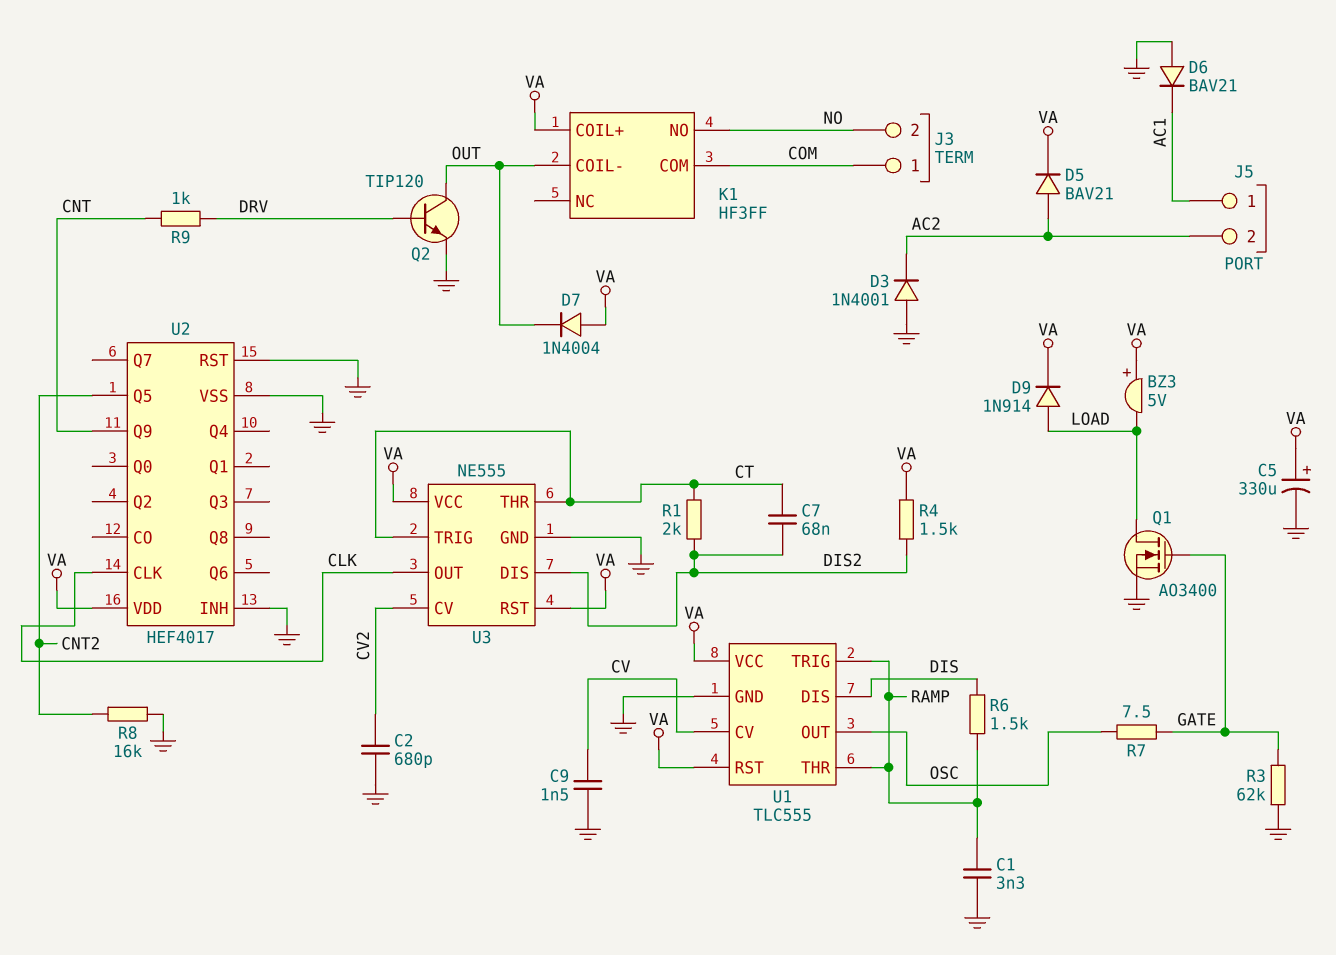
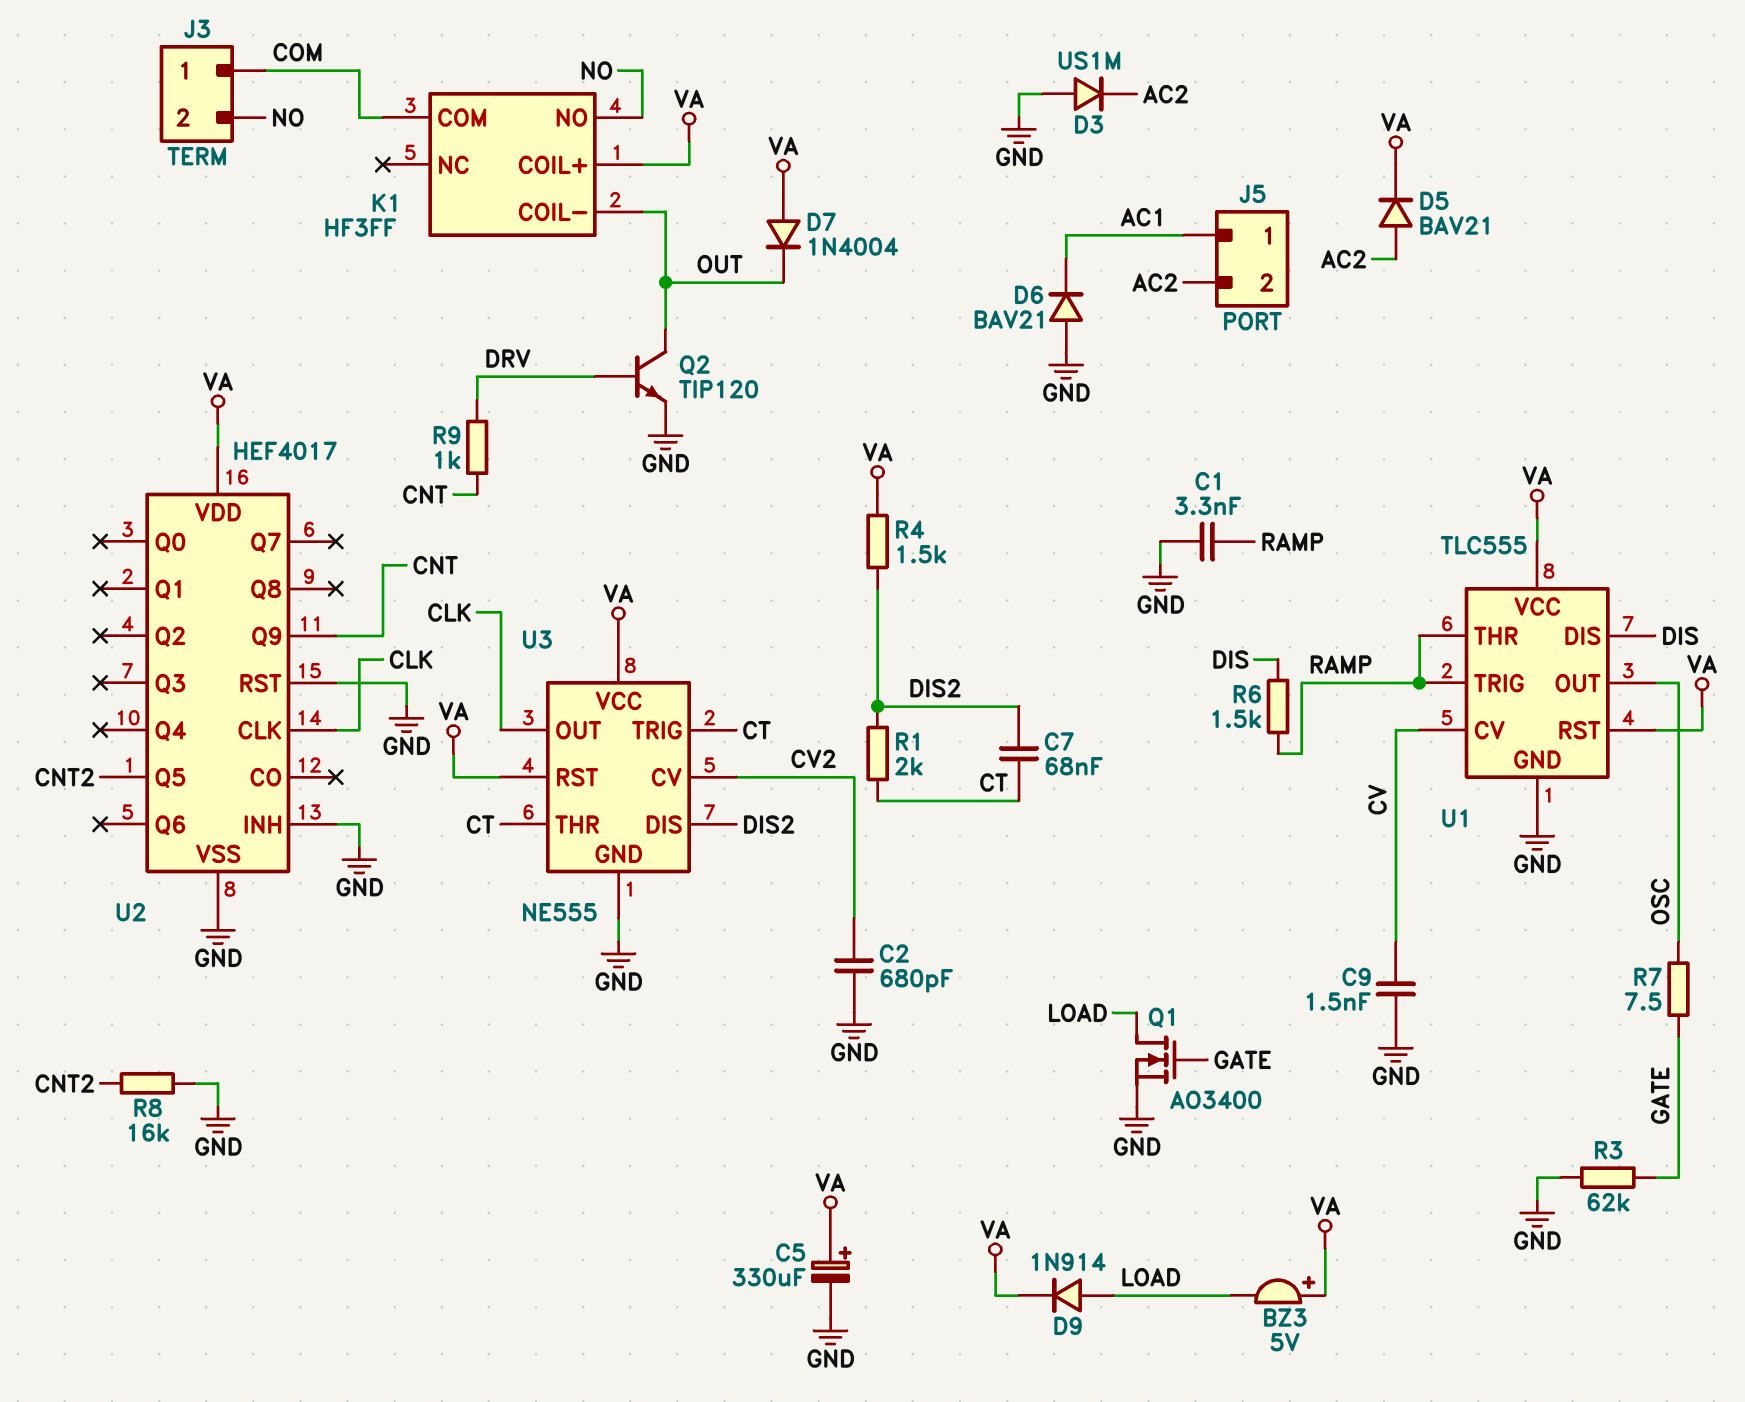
D3: diode 1N4001 (A GND, K AC2) -> diode US1M (A GND, K AC2)

